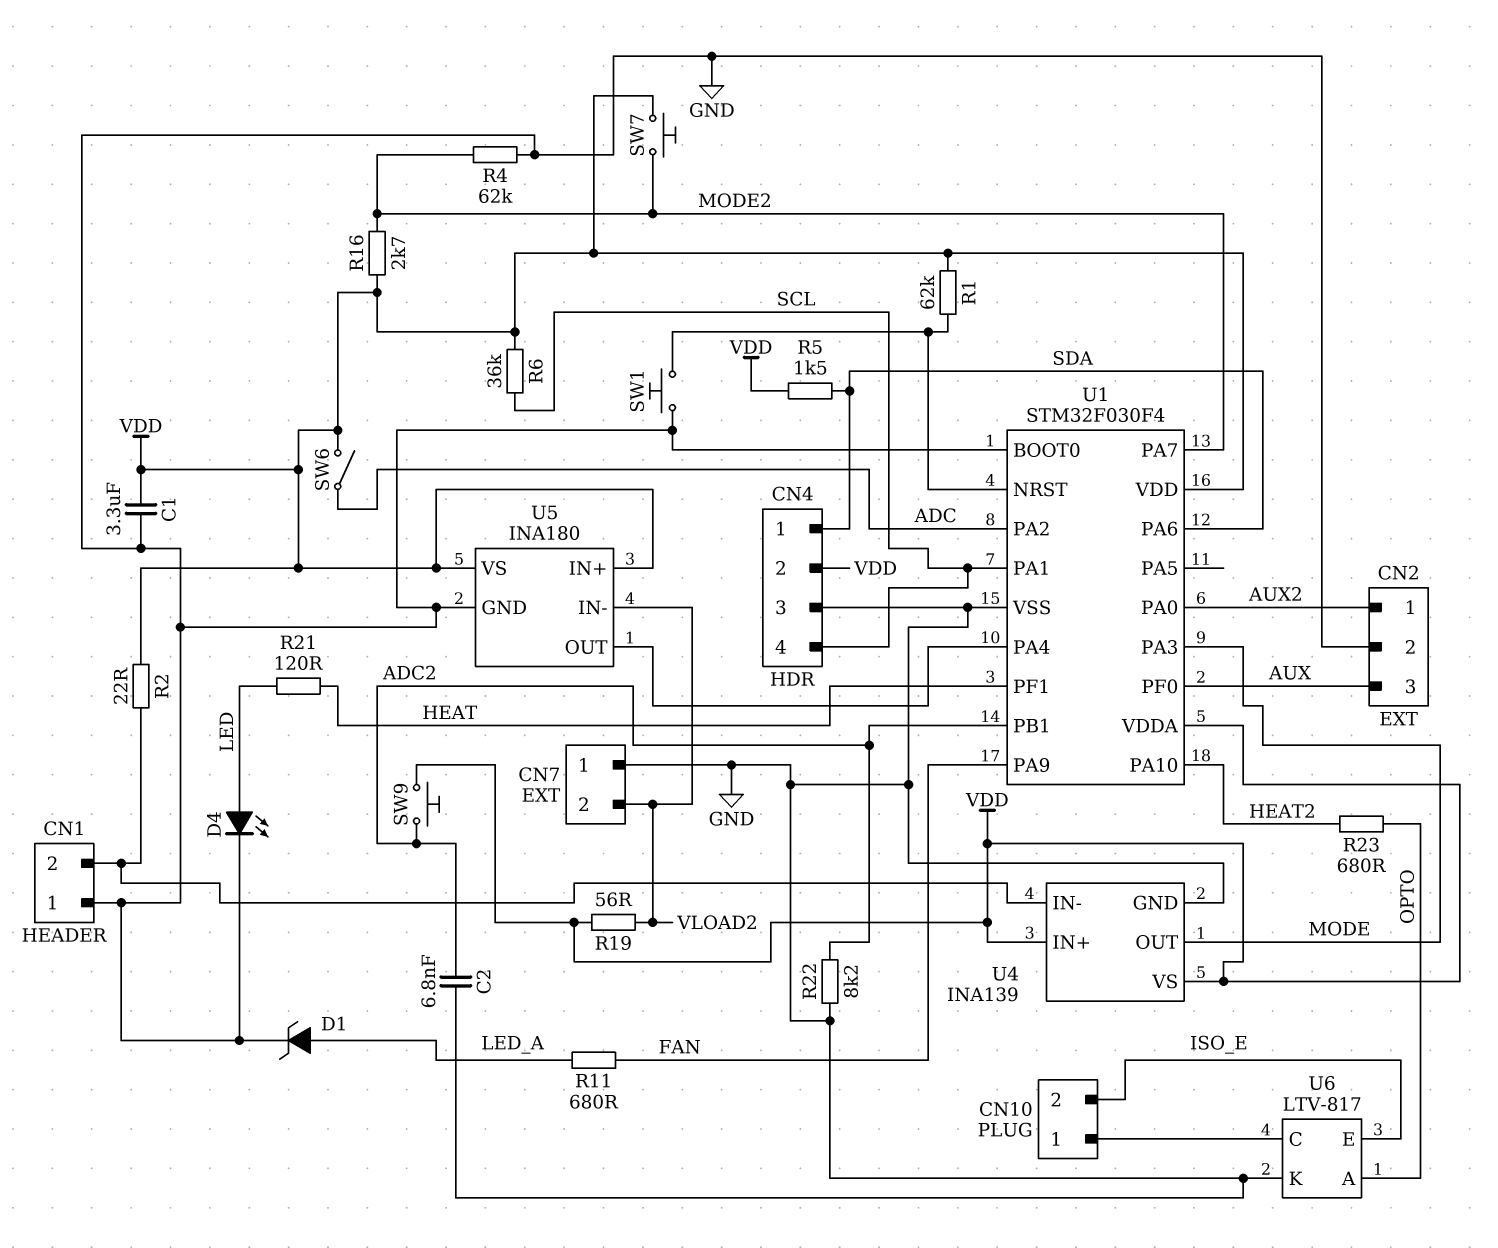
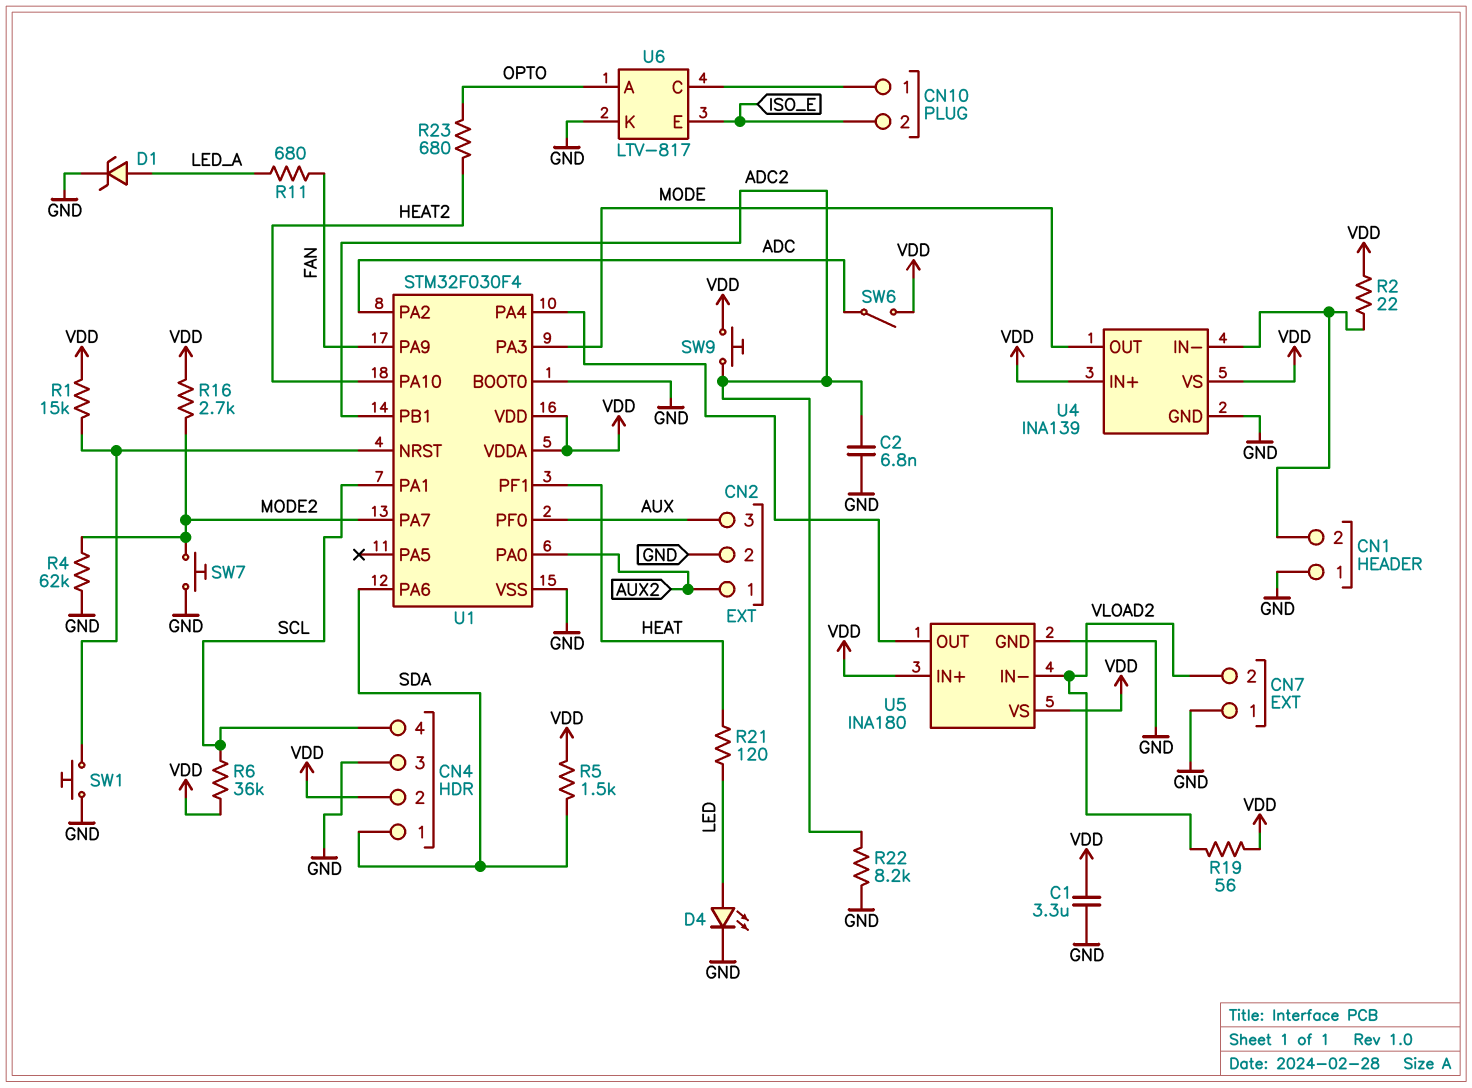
R1: 62k (U1/NRST, VDD) -> 15k (U1/NRST, VDD)
SW7: button (MODE2, VDD) -> button (GND, MODE2)

